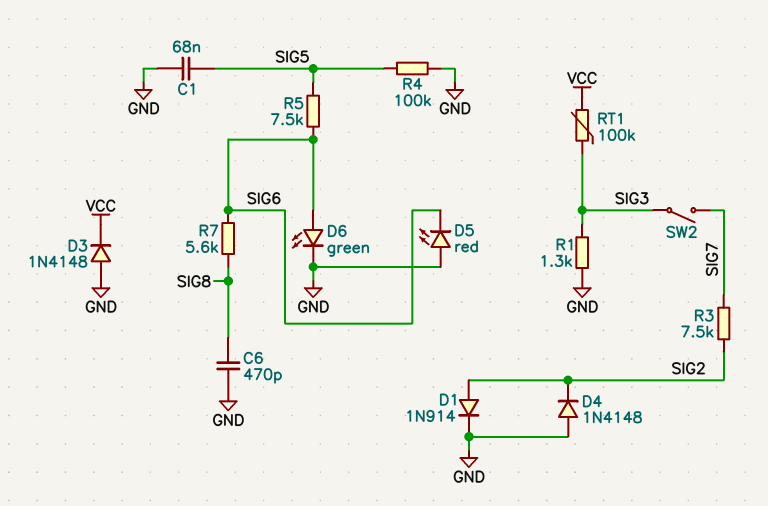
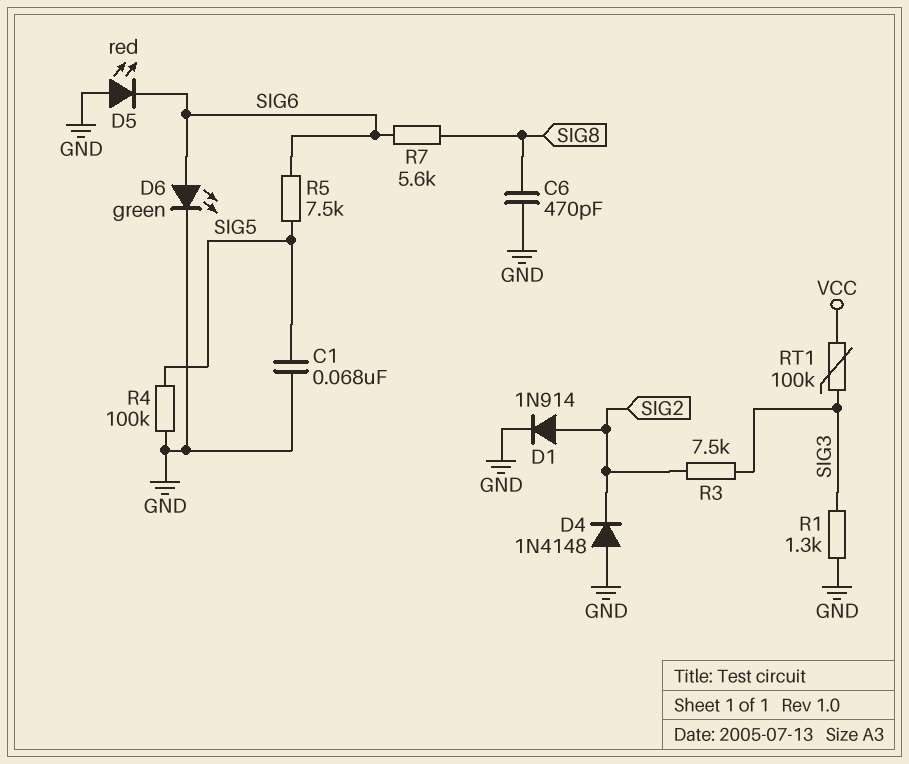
D3: diode 1N4148 (A GND, K VCC) -> none
R3: 7.5k (SIG2, SIG7) -> 7.5k (SIG2, SIG3)
SW2: switch (SIG3, SIG7) -> none

